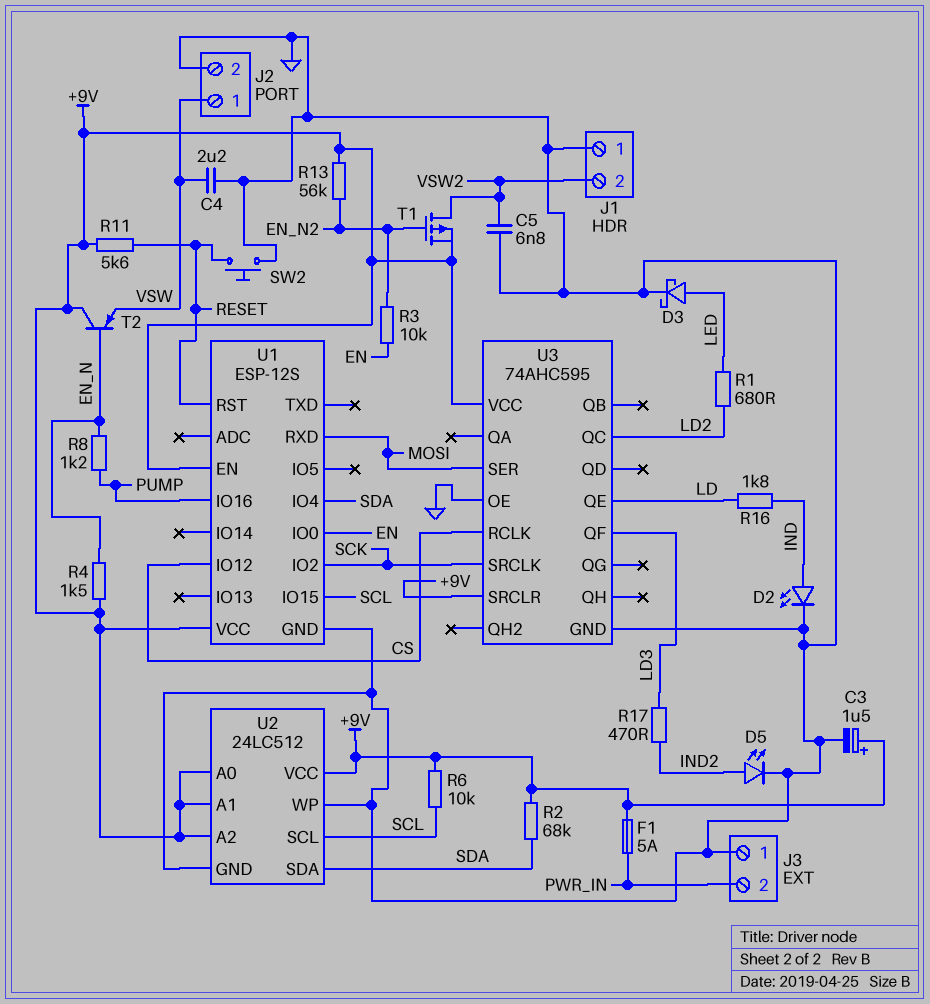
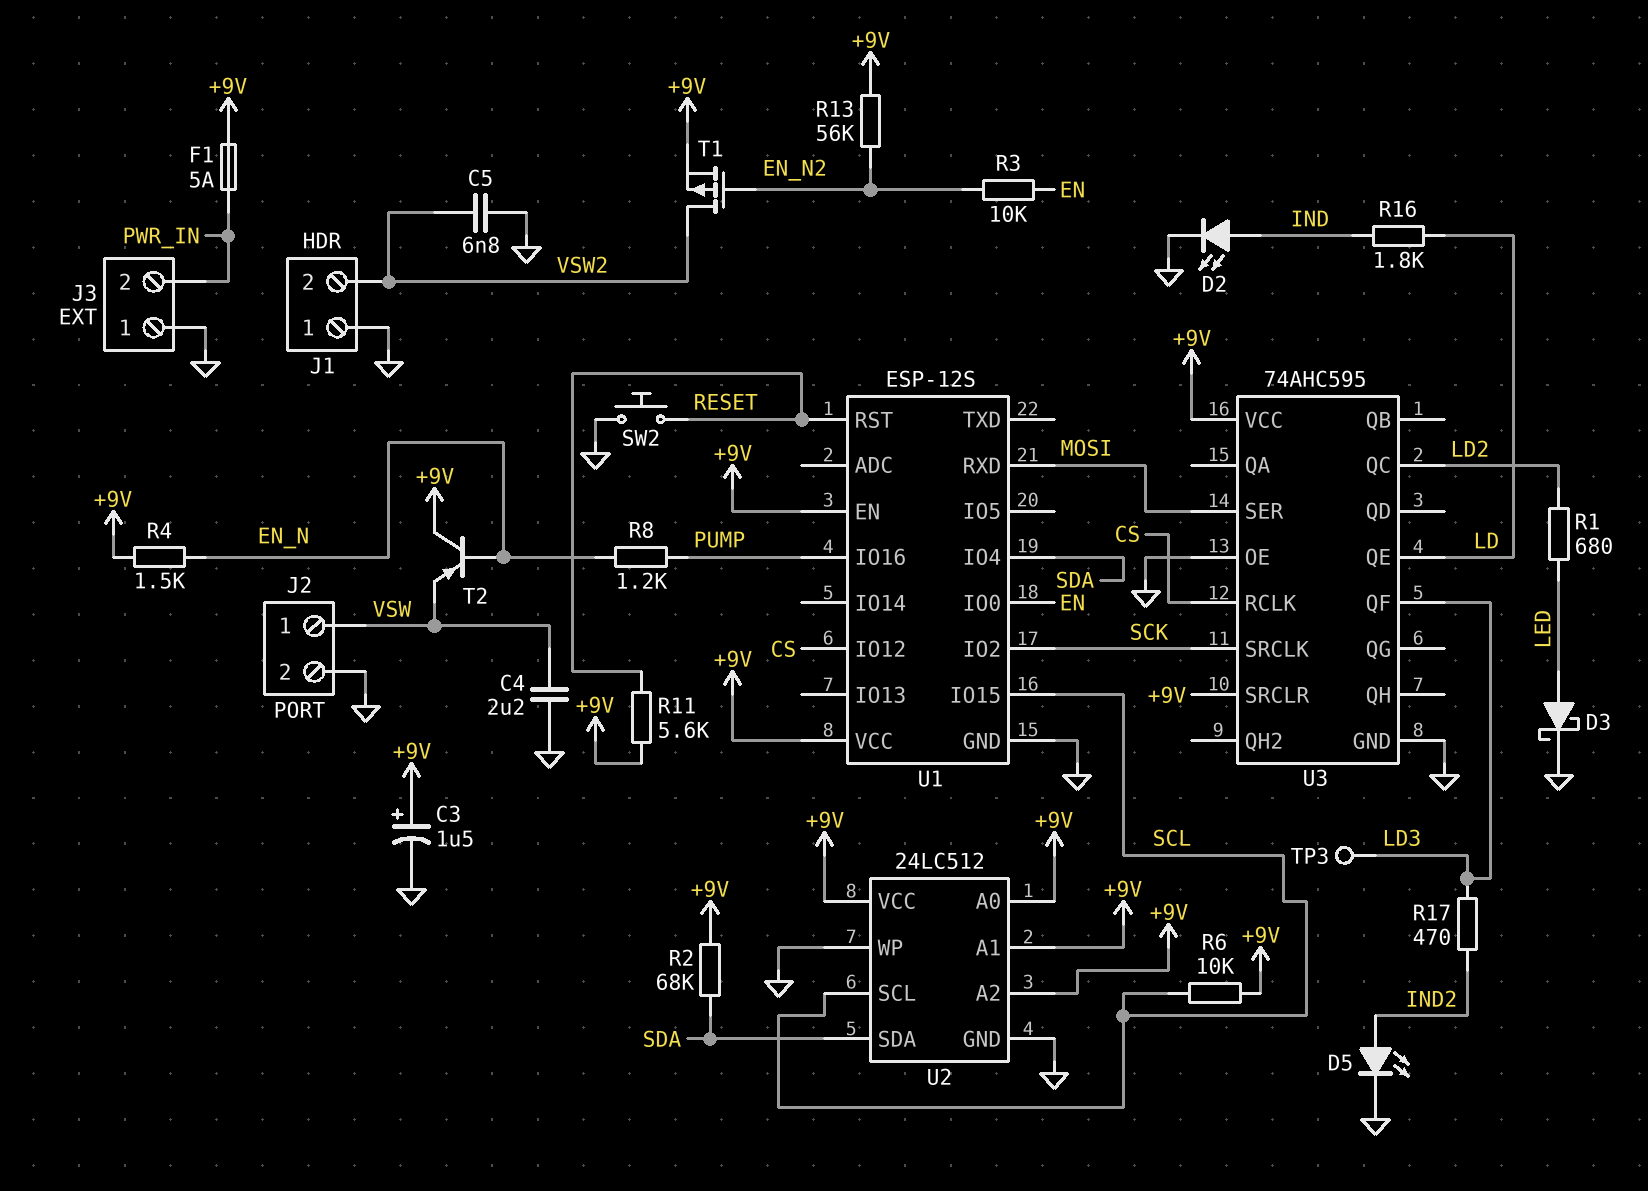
TP3: none -> test point (LD3)

